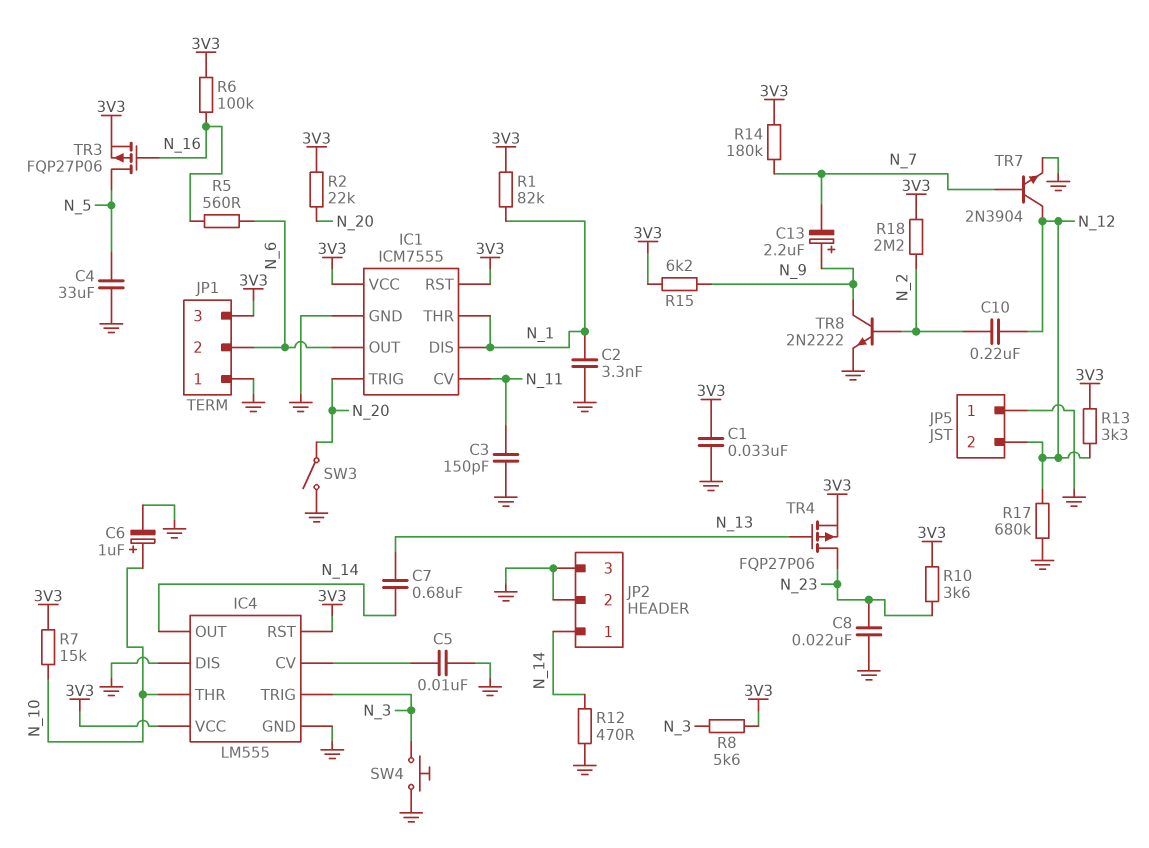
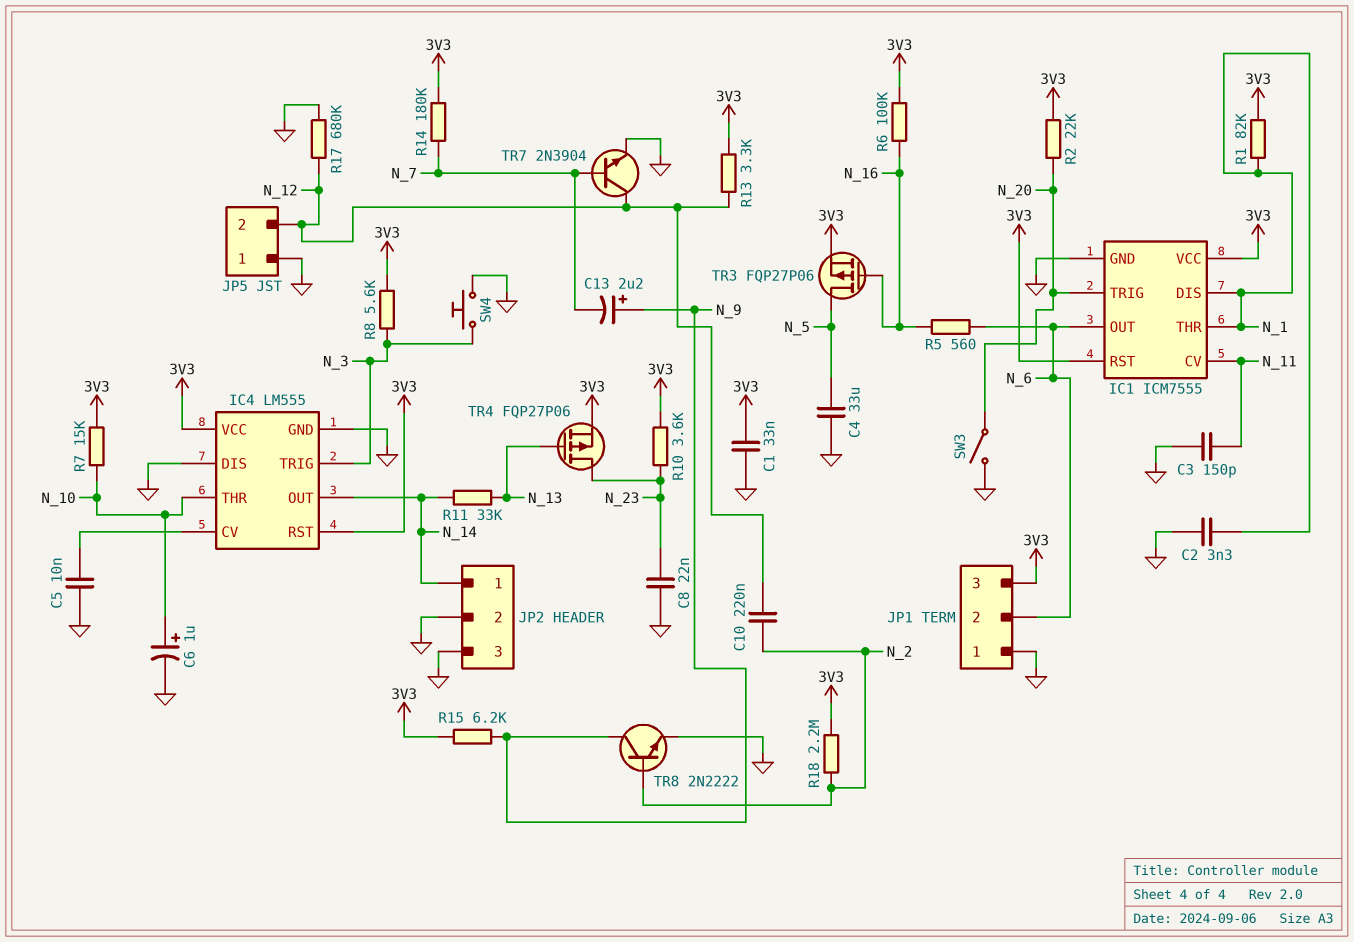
C7: 680nF (N_13, N_14) -> none
R11: none -> 33k (N_13, N_14)
R12: 470 (GND, N_14) -> none

